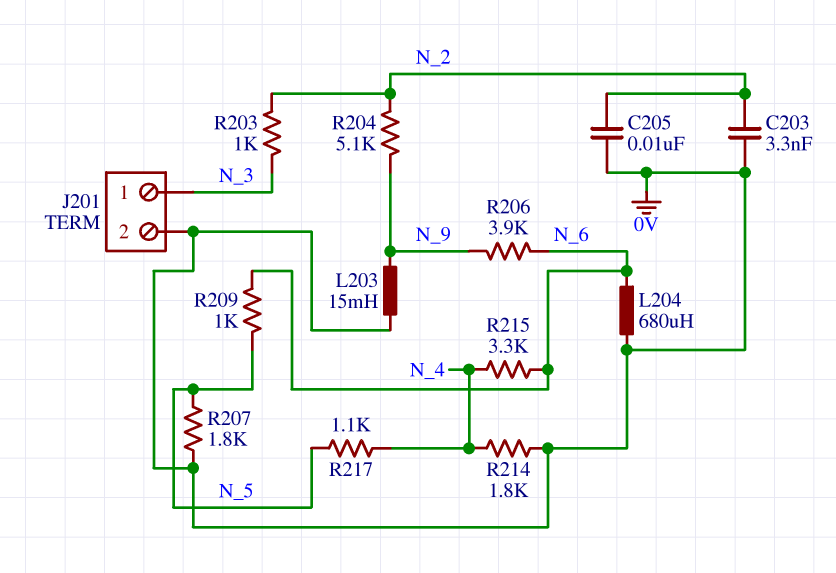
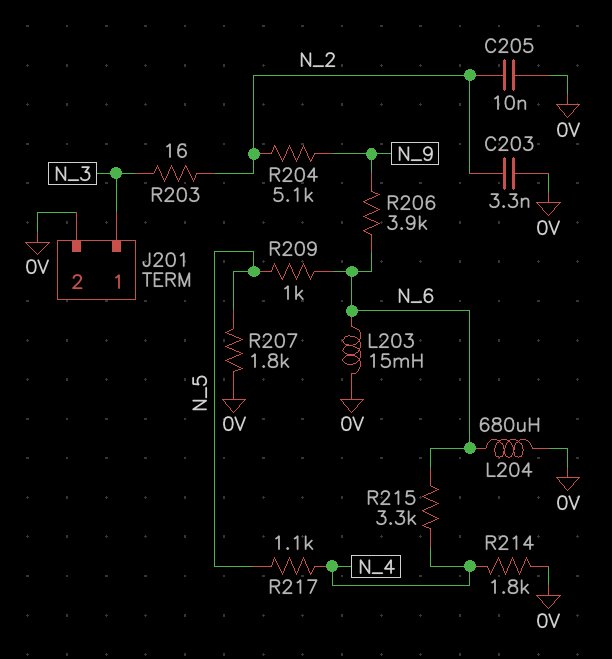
L203: 15mH (0V, N_9) -> 15mH (0V, N_6)
R203: 1k (N_2, N_3) -> 16 (N_2, N_3)

